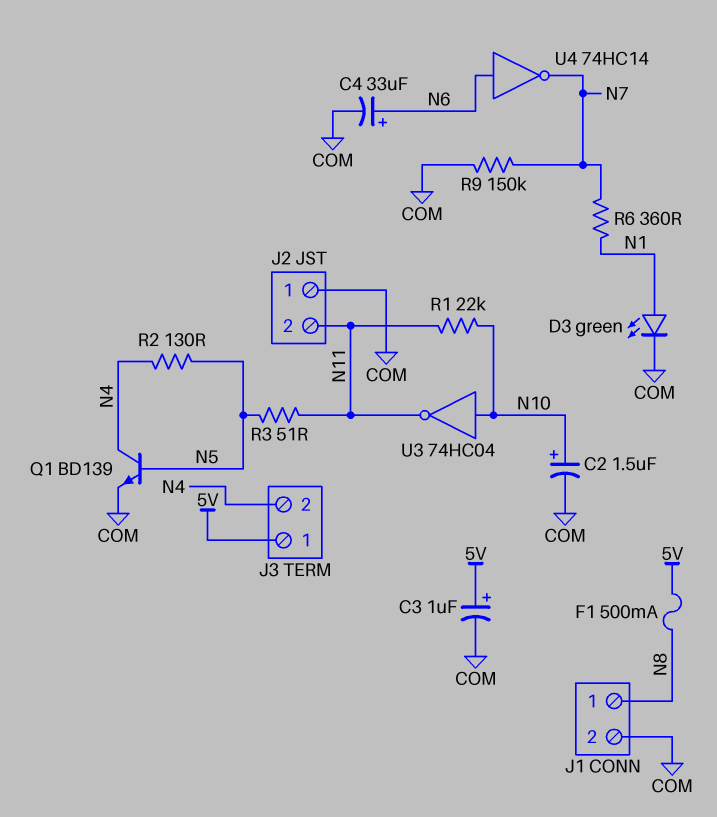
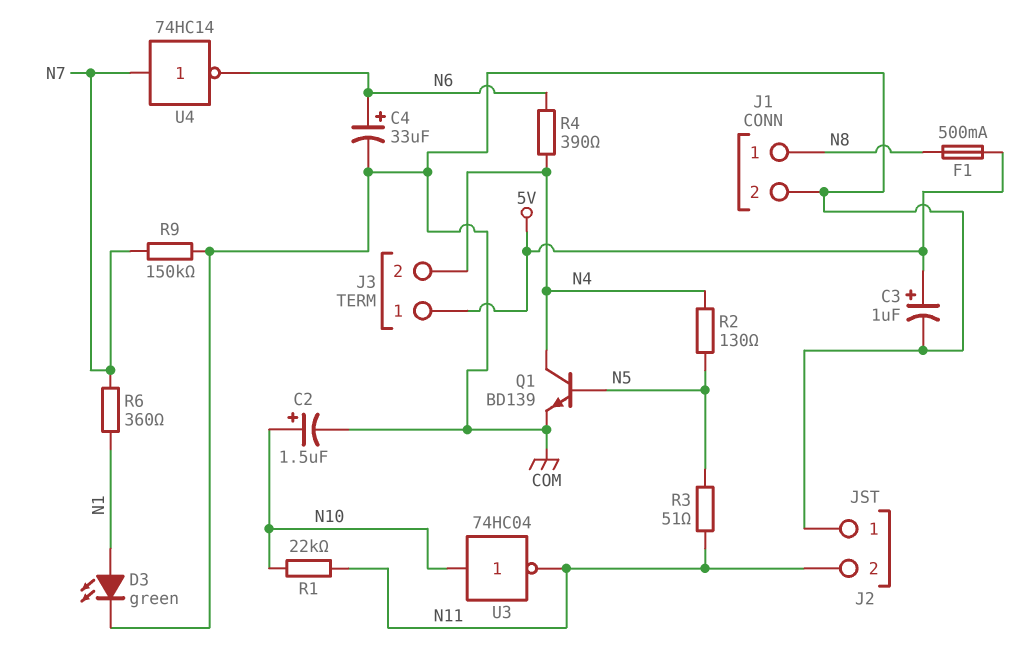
R4: none -> 390 (N4, N6)
U4: NOT 74HC14 (in N6, out N7) -> NOT 74HC14 (in N7, out N6)

